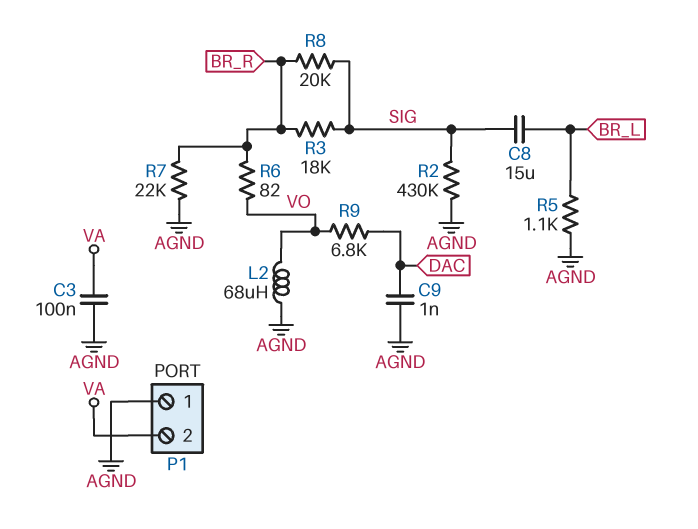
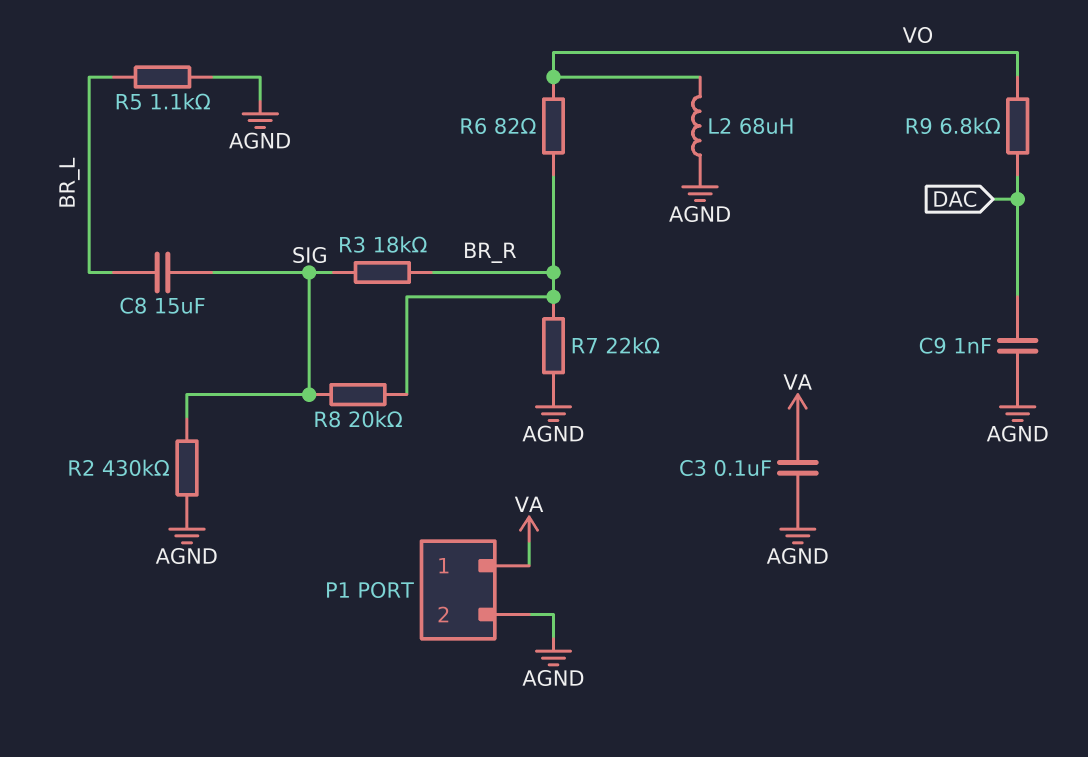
P1 pin 1: AGND -> VA
P1 pin 2: VA -> AGND

